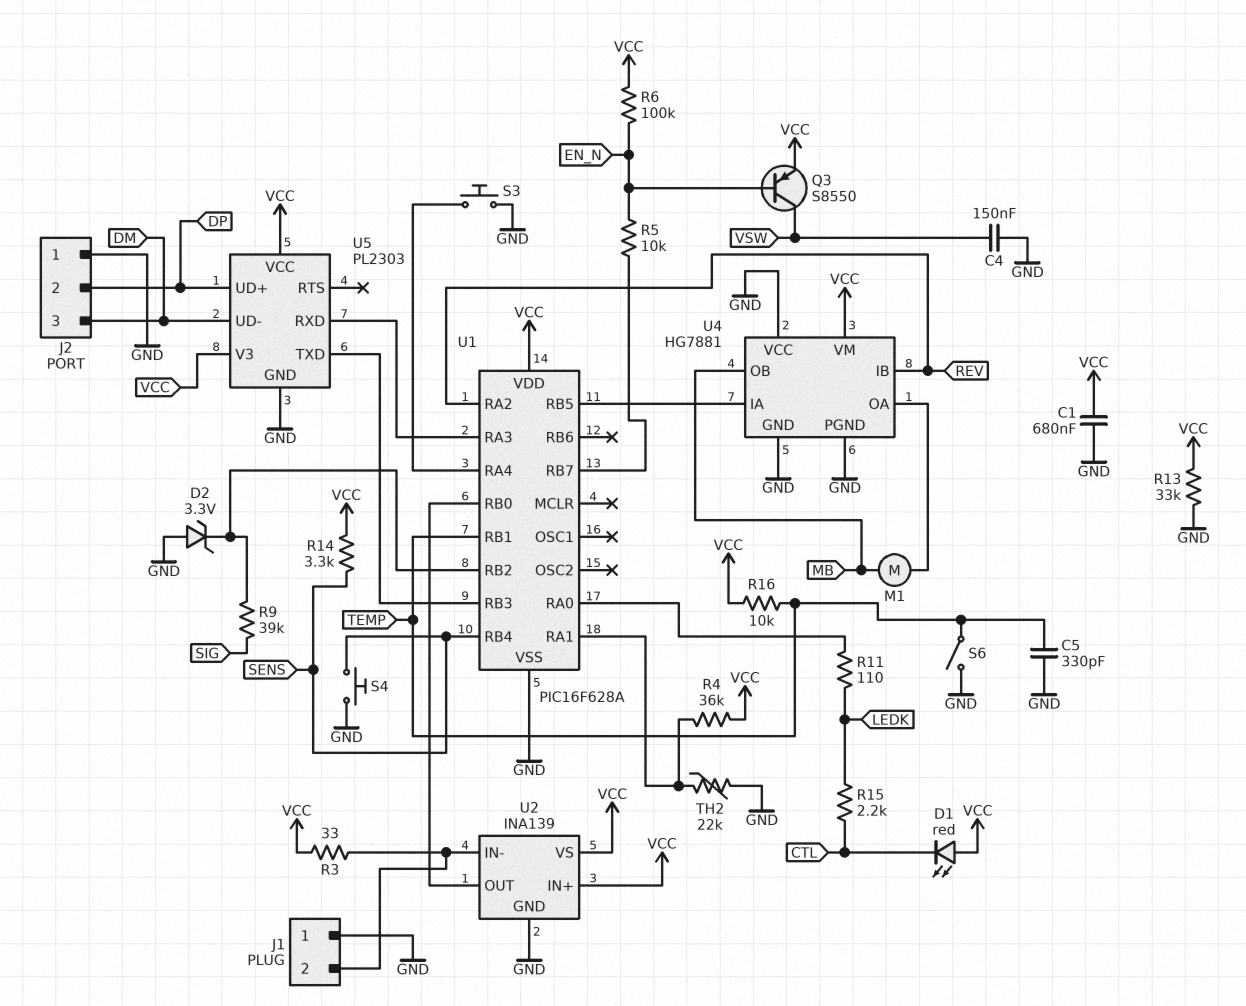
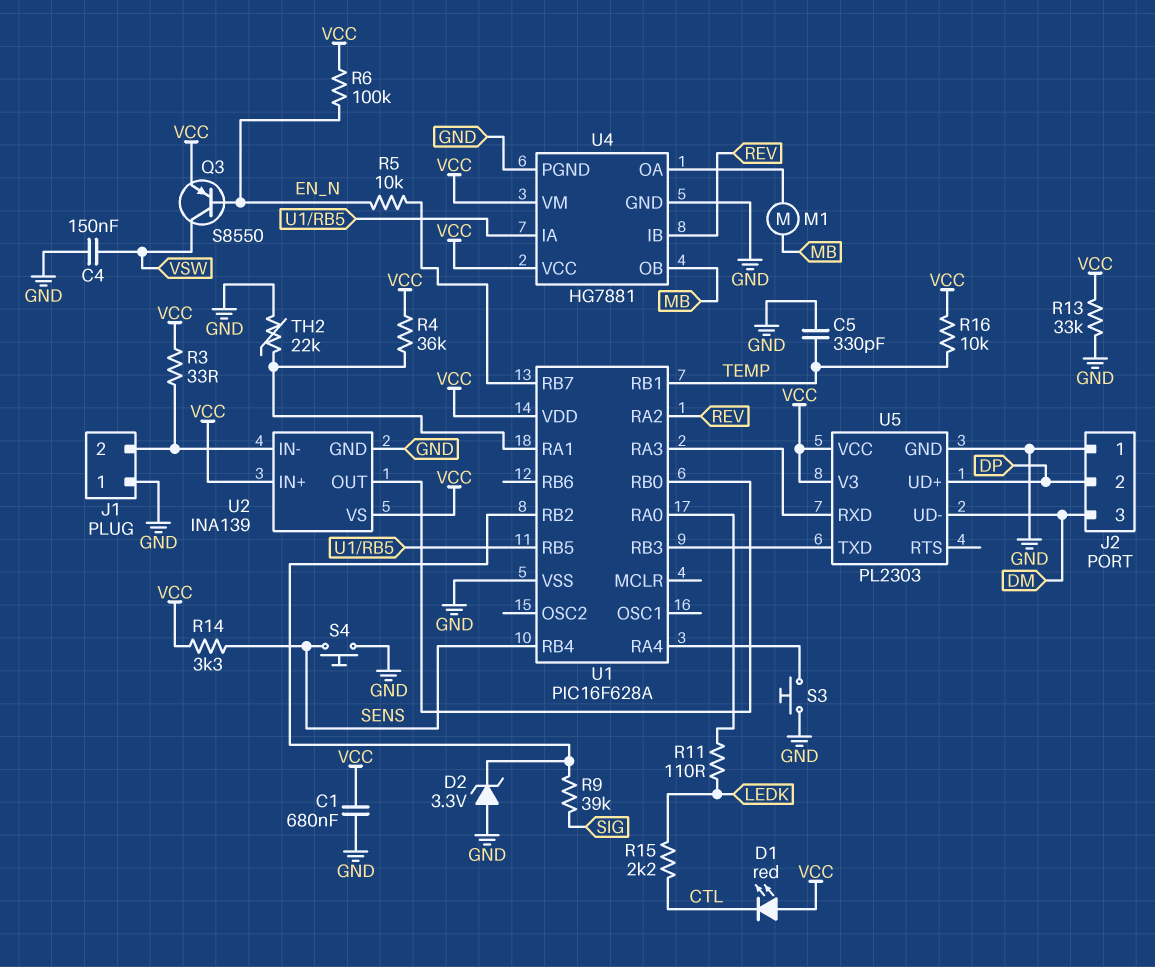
S6: switch (GND, TEMP) -> none
U4 pin VCC: GND -> VCC

